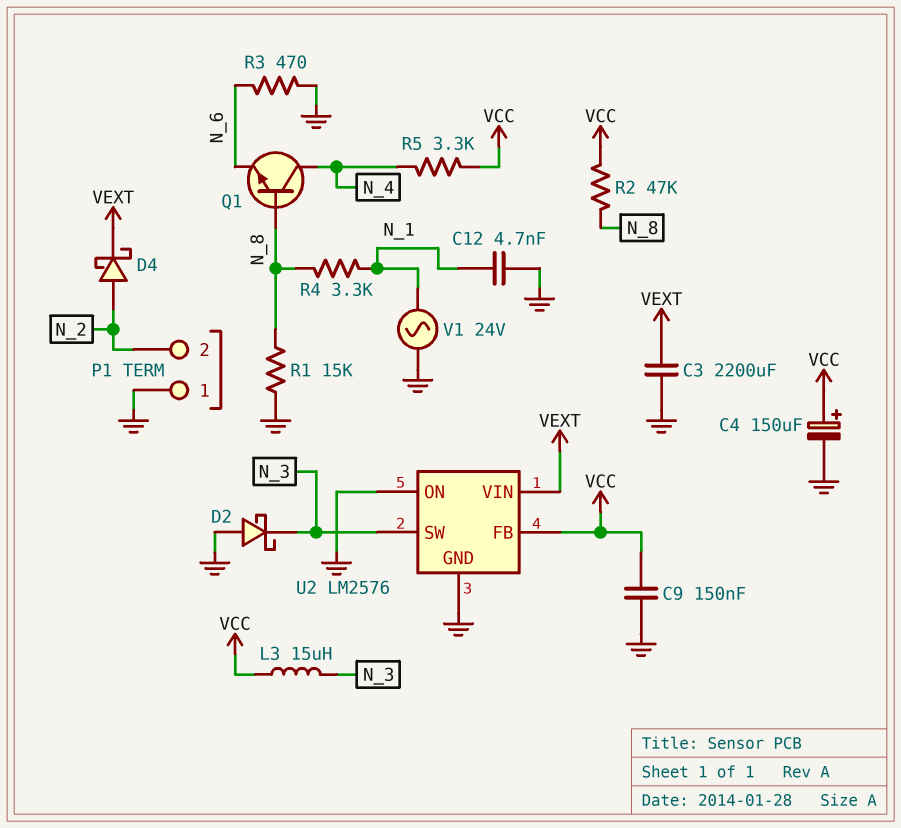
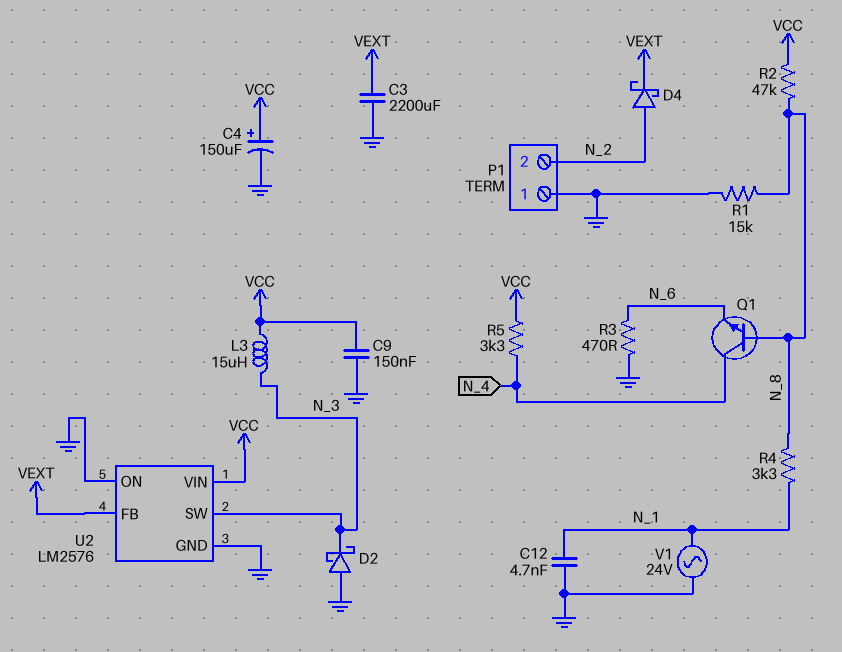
U2 pin FB: VCC -> VEXT
U2 pin VIN: VEXT -> VCC

